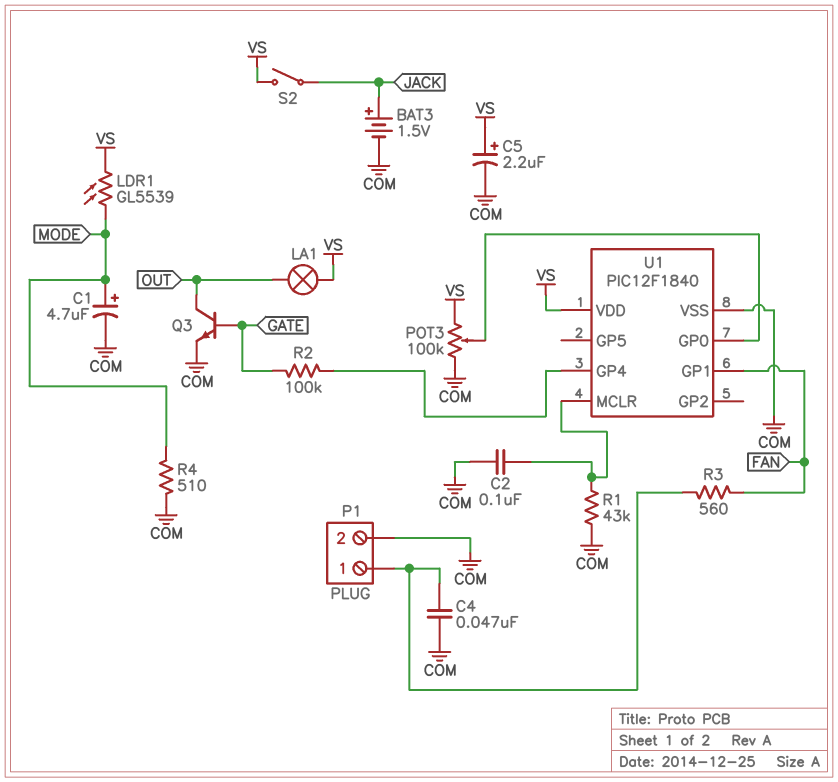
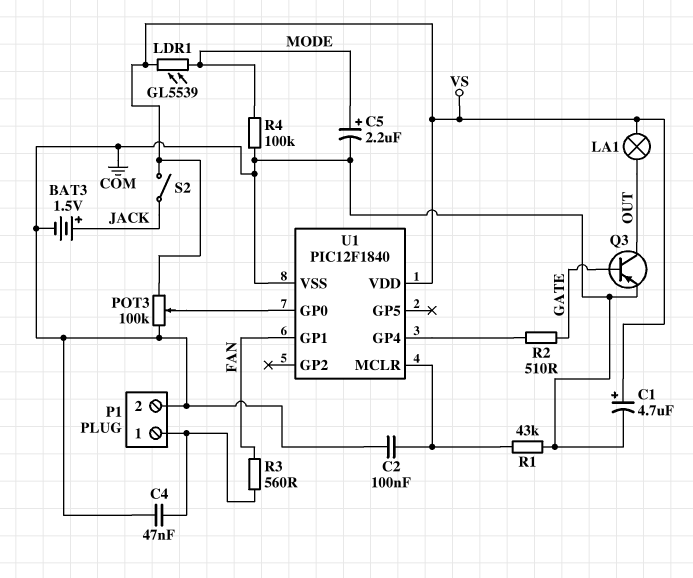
C1: 4.7uF (plus MODE, minus COM) -> 4.7uF (plus VS, minus COM)
C5: 2.2uF (plus VS, minus COM) -> 2.2uF (plus MODE, minus COM)
Q3: NPN (B GATE, C OUT, E COM) -> PNP (B GATE, C OUT, E COM)
R2: 100k (GATE, U1/GP4) -> 510 (GATE, U1/GP4)
R4: 510 (COM, MODE) -> 100k (COM, MODE)

